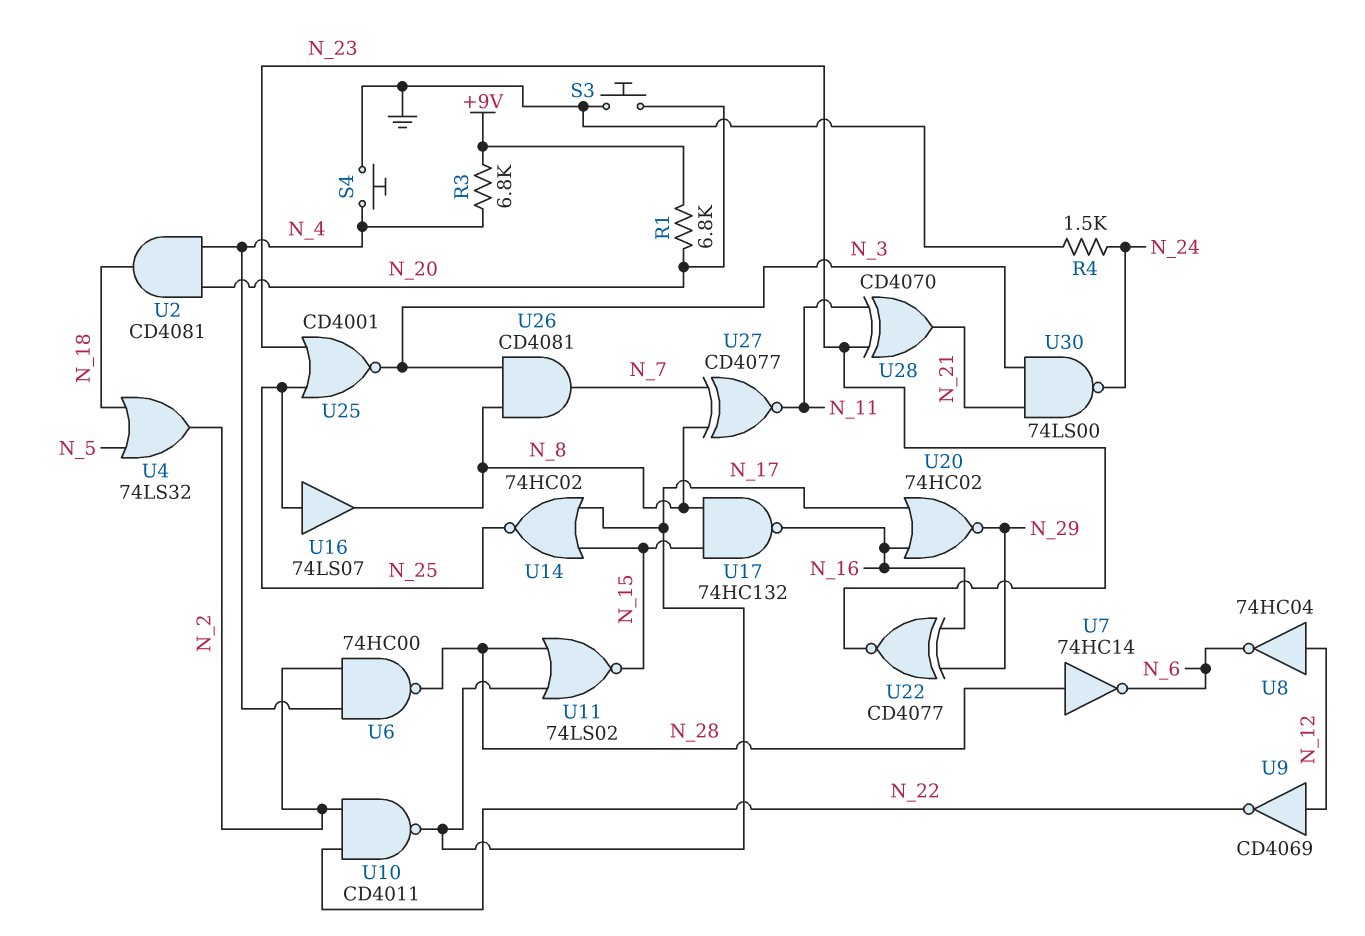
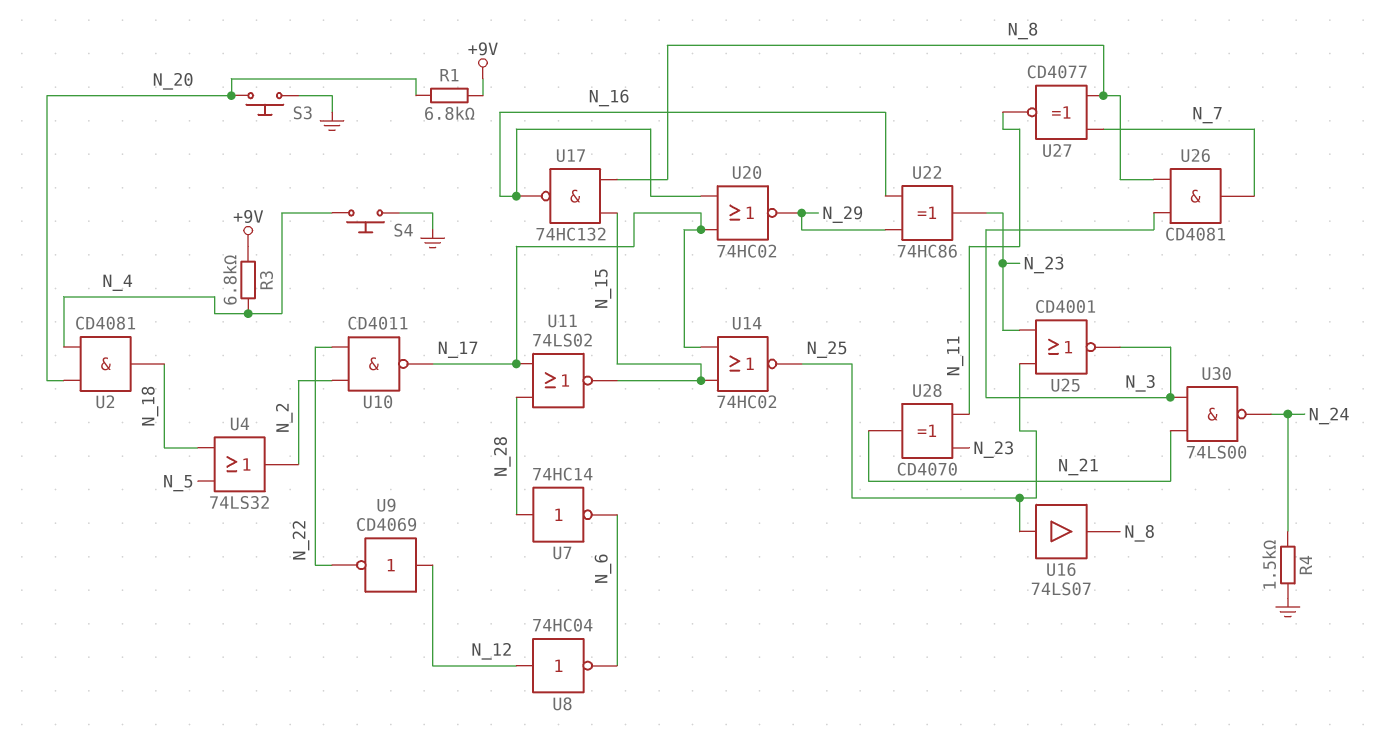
U6: NAND 74HC00 (in N_2, in N_4, out N_28) -> none
U22: XNOR CD4077 (in N_16, in N_29, out N_23) -> XOR 74HC86 (in N_16, in N_29, out N_23)

